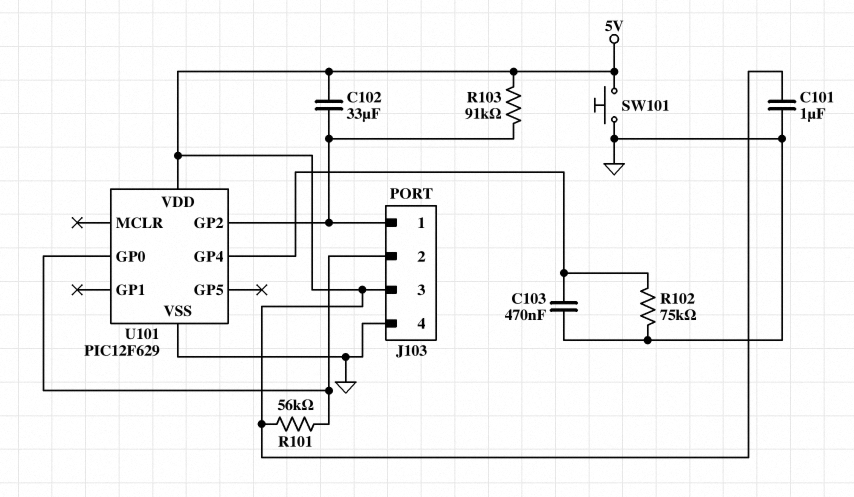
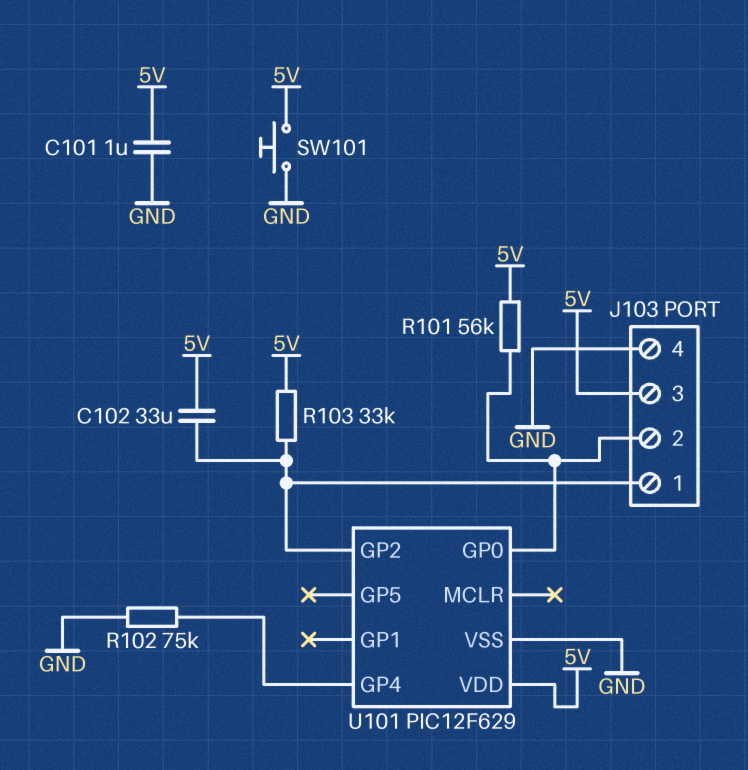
C103: 470nF (GND, U101/GP4) -> none
R103: 91k (5V, J103/1) -> 33k (5V, J103/1)

